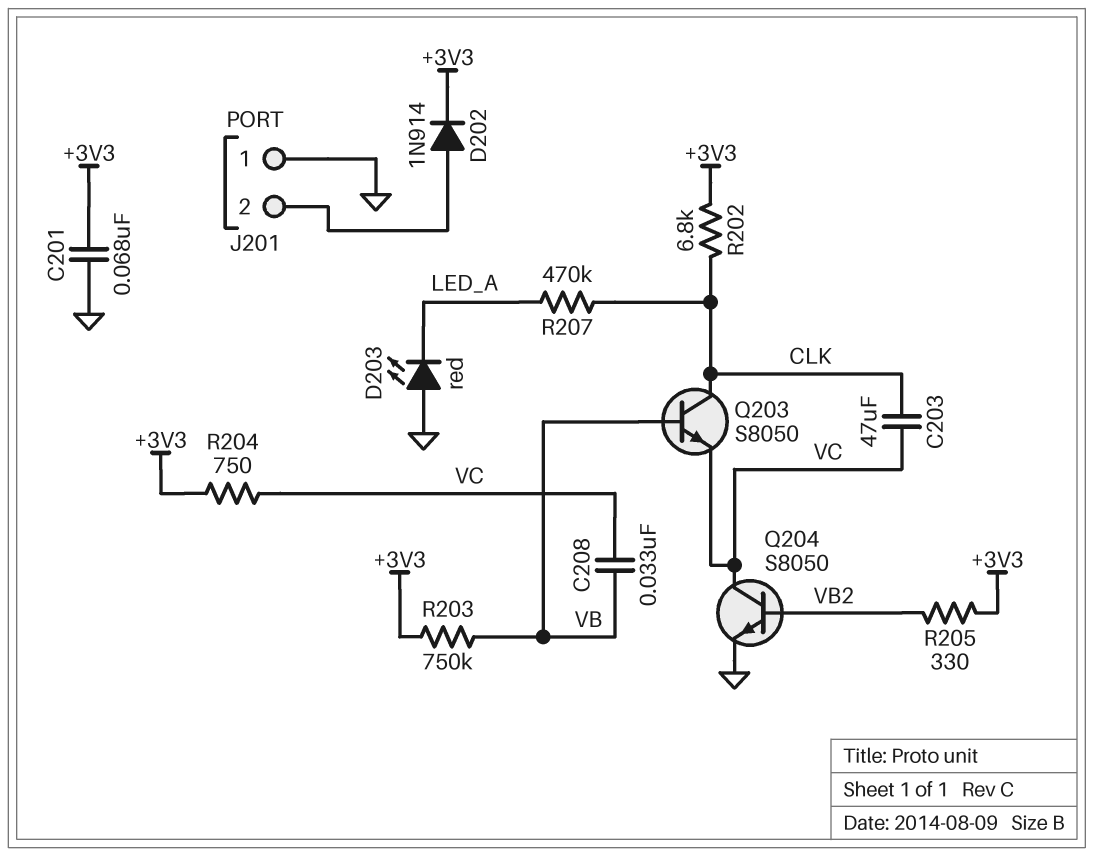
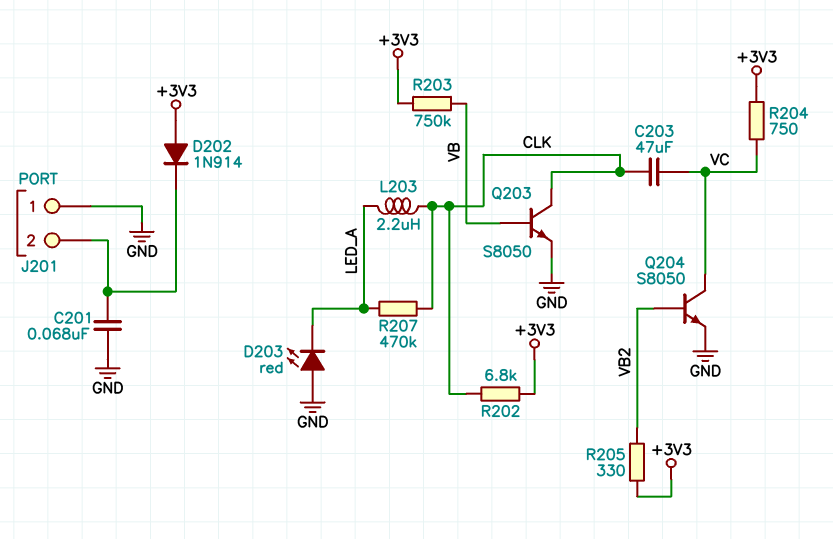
C201: 68nF (+3V3, GND) -> 68nF (GND, J201/2)
C208: 33nF (VB, VC) -> none
D202: diode 1N914 (A J201/2, K +3V3) -> diode 1N914 (A +3V3, K J201/2)
L203: none -> 2.2uH (CLK, LED_A)
Q203: NPN S8050 (B VB, C CLK, E VC) -> NPN S8050 (B VB, C CLK, E GND)

